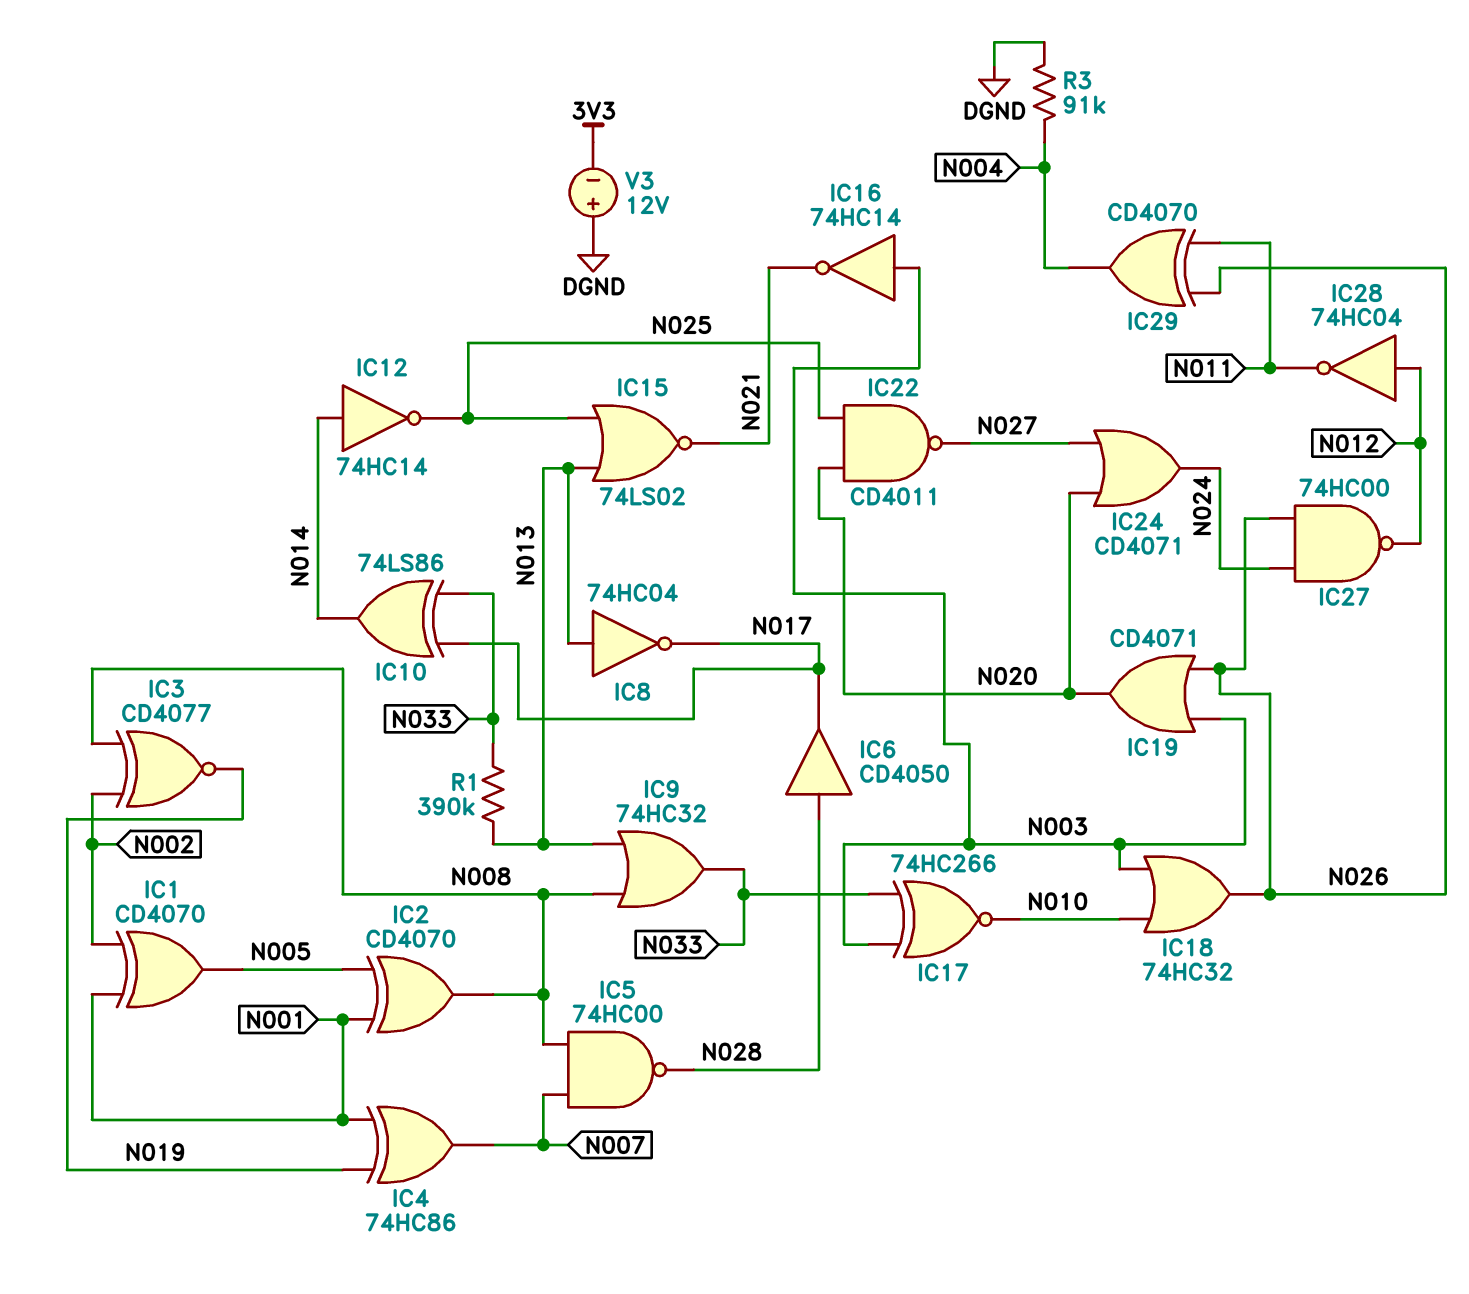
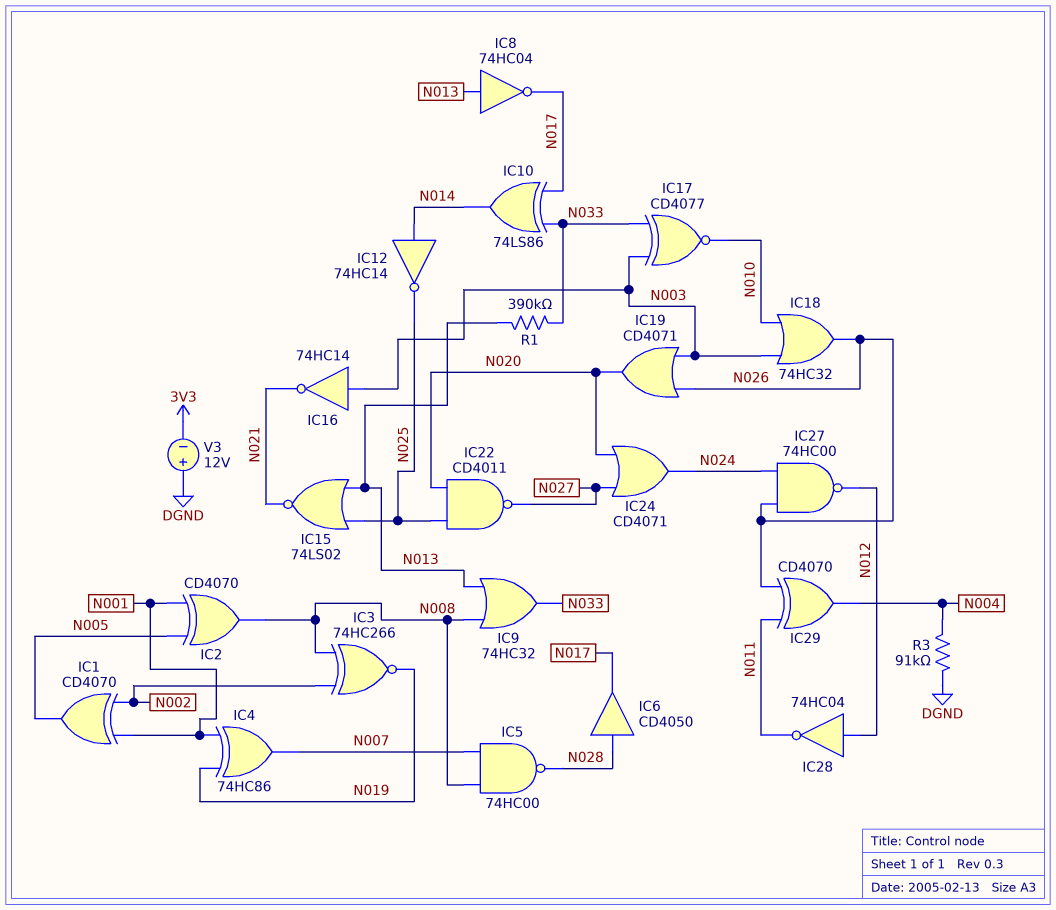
IC3: XNOR CD4077 (in N002, in N008, out N019) -> XNOR 74HC266 (in N002, in N008, out N019)
IC17: XNOR 74HC266 (in N003, in N033, out N010) -> XNOR CD4077 (in N003, in N033, out N010)

